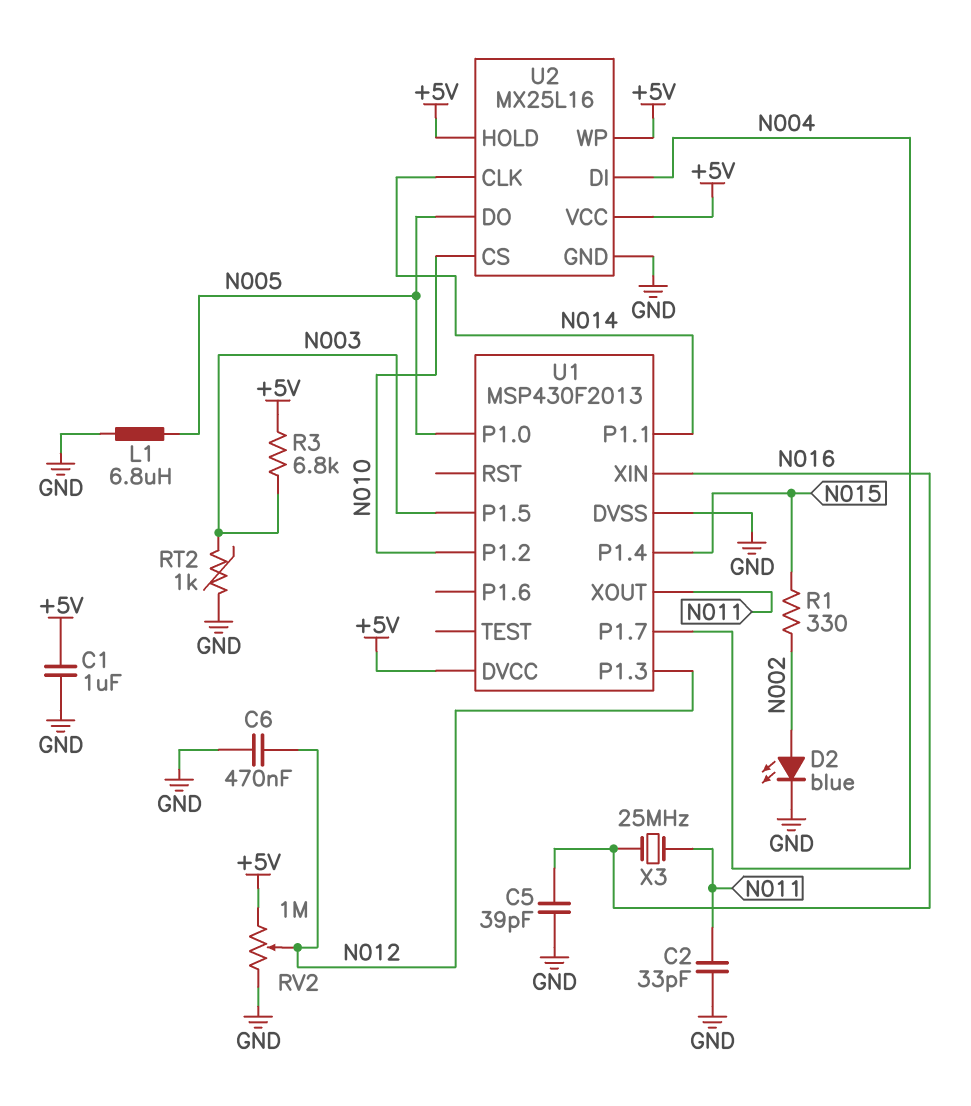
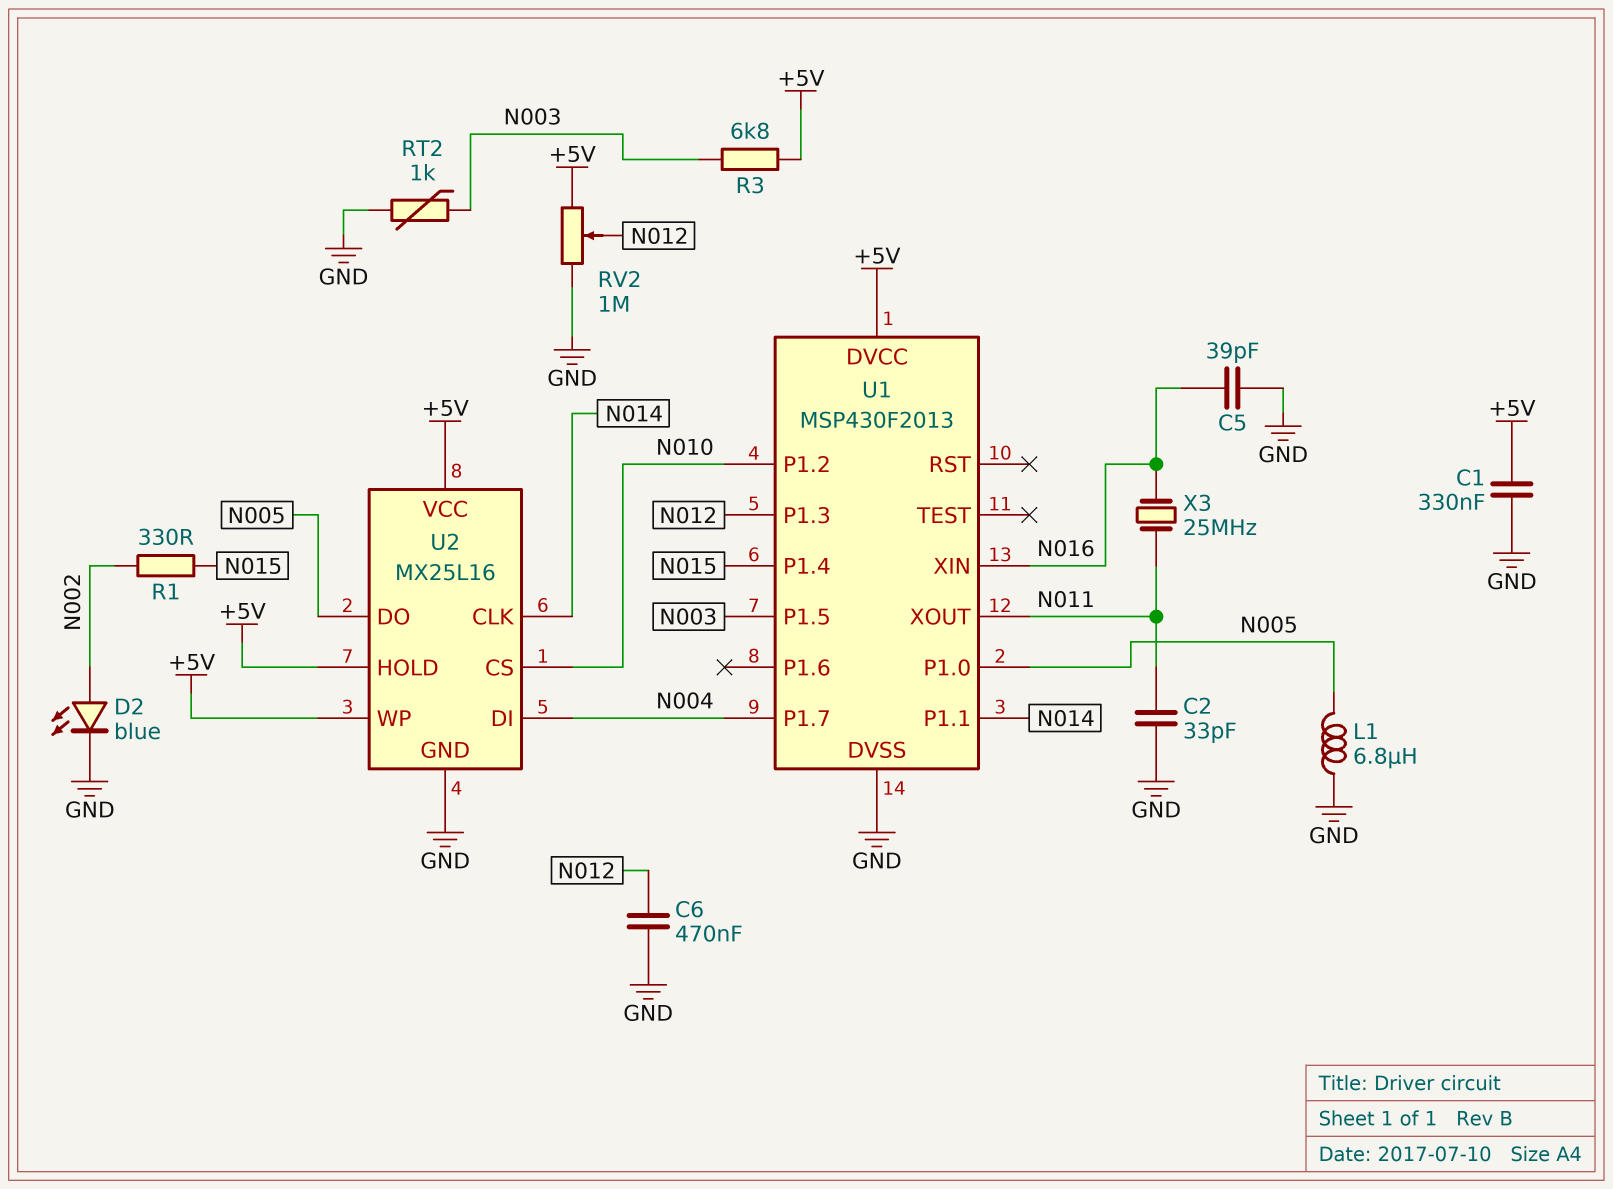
C1: 1uF (+5V, GND) -> 330nF (+5V, GND)

